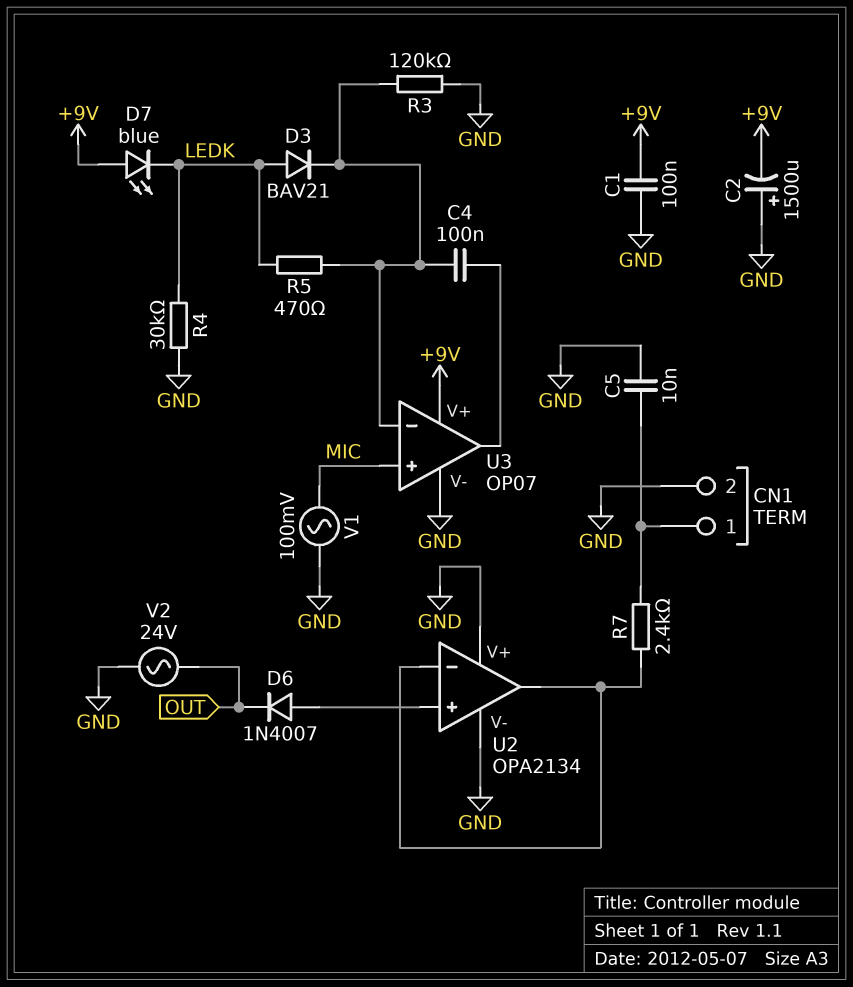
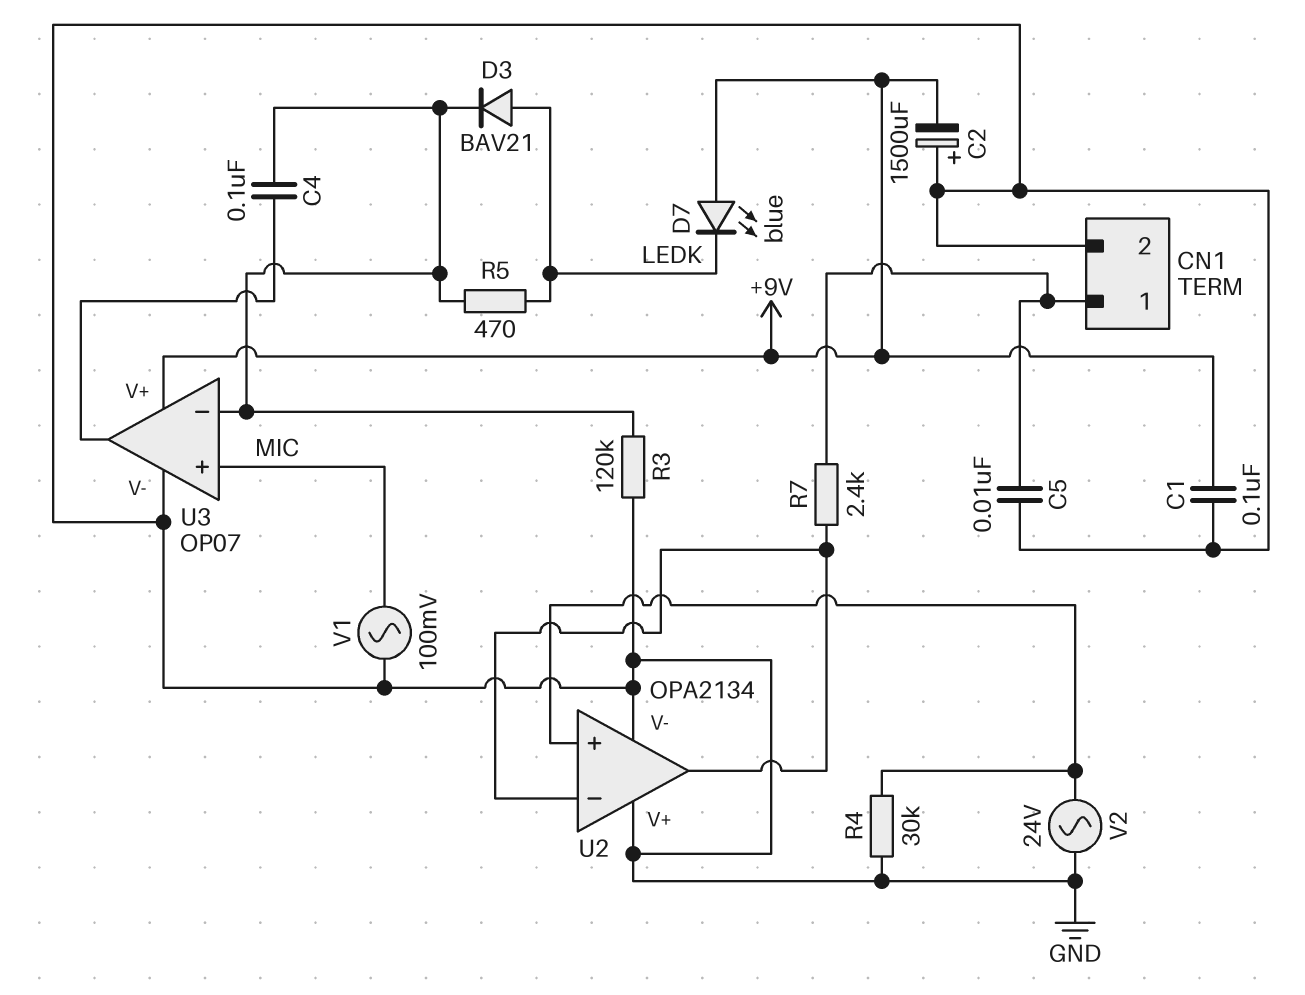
D6: diode 1N4007 (A U2/in+, K OUT) -> none
R4: 30k (GND, LEDK) -> 30k (GND, U2/in+)
V2: AC 24V (GND, OUT) -> AC 24V (GND, U2/in+)

